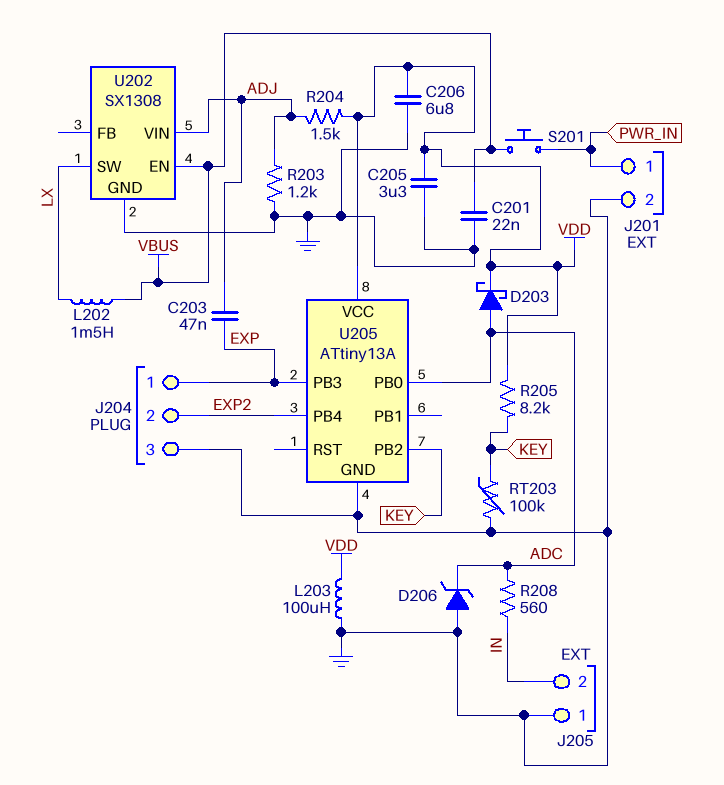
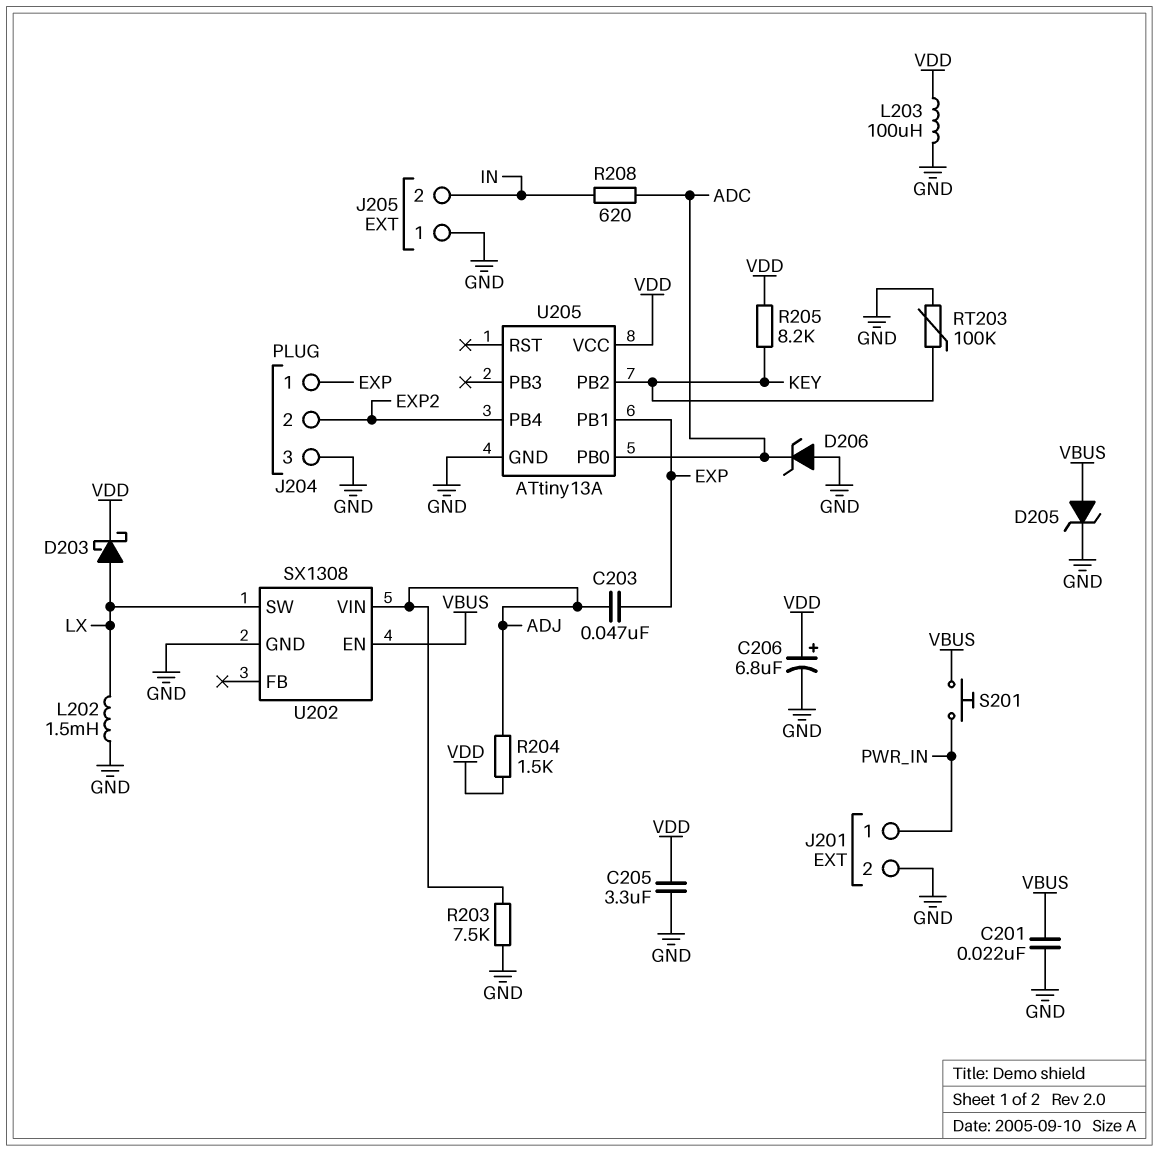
C206: 6.8uF (GND, VDD) -> 6.8uF (plus VDD, minus GND)
D203: schottky (A ADC, K VDD) -> schottky (A LX, K VDD)
D205: none -> zener (A VBUS, K GND)
L202: 1.5mH (LX, VBUS) -> 1.5mH (GND, LX)
R203: 1.2k (ADJ, GND) -> 7.5k (ADJ, GND)
R208: 560 (ADC, IN) -> 620 (ADC, IN)
U205 pin PB1: none -> EXP
U205 pin PB3: EXP -> none

